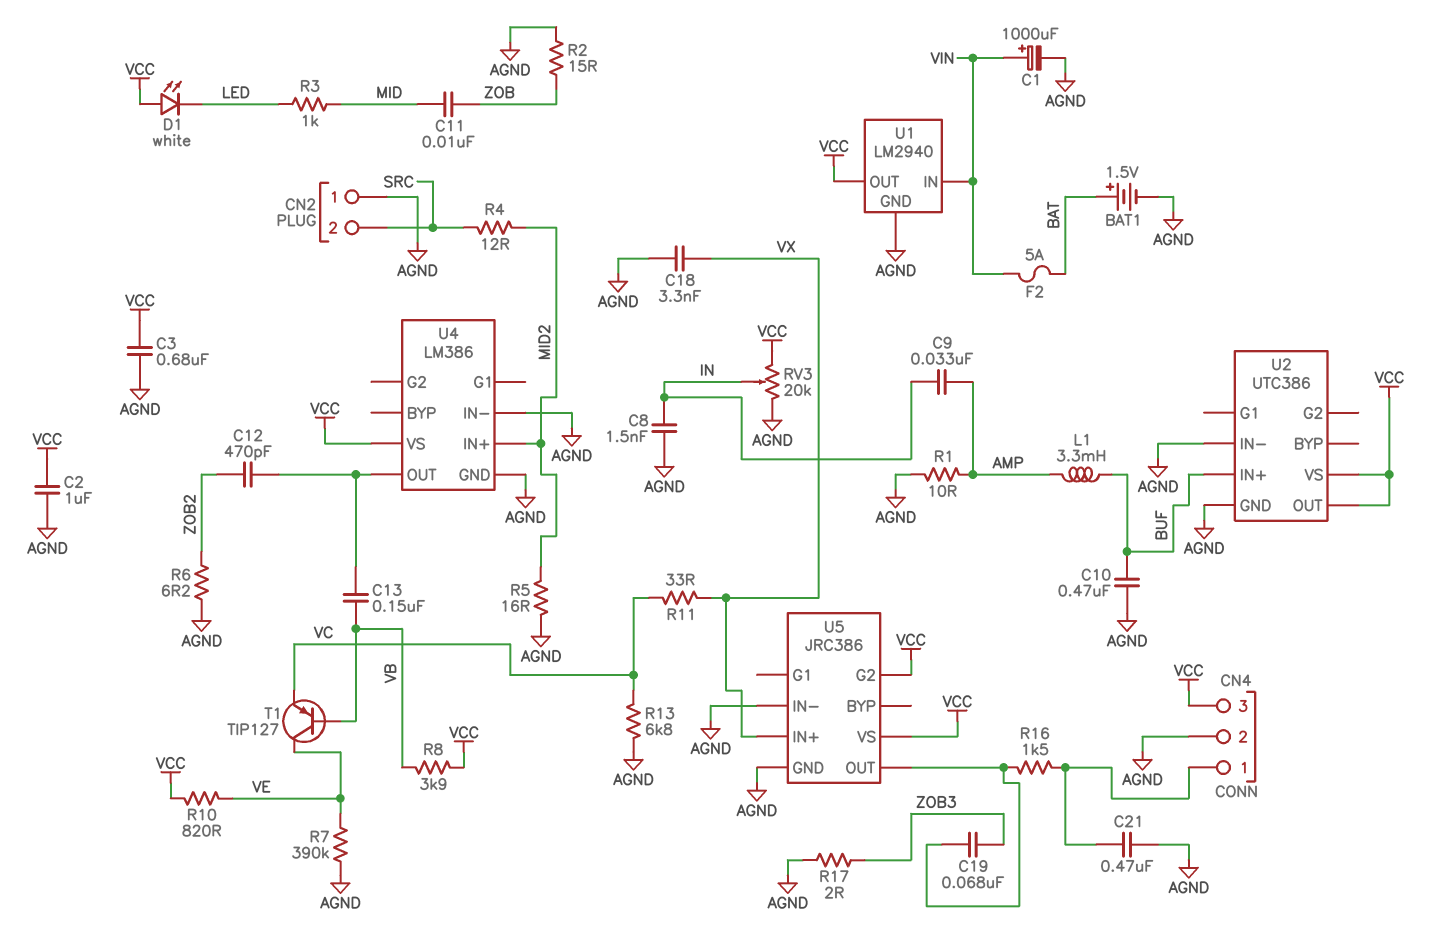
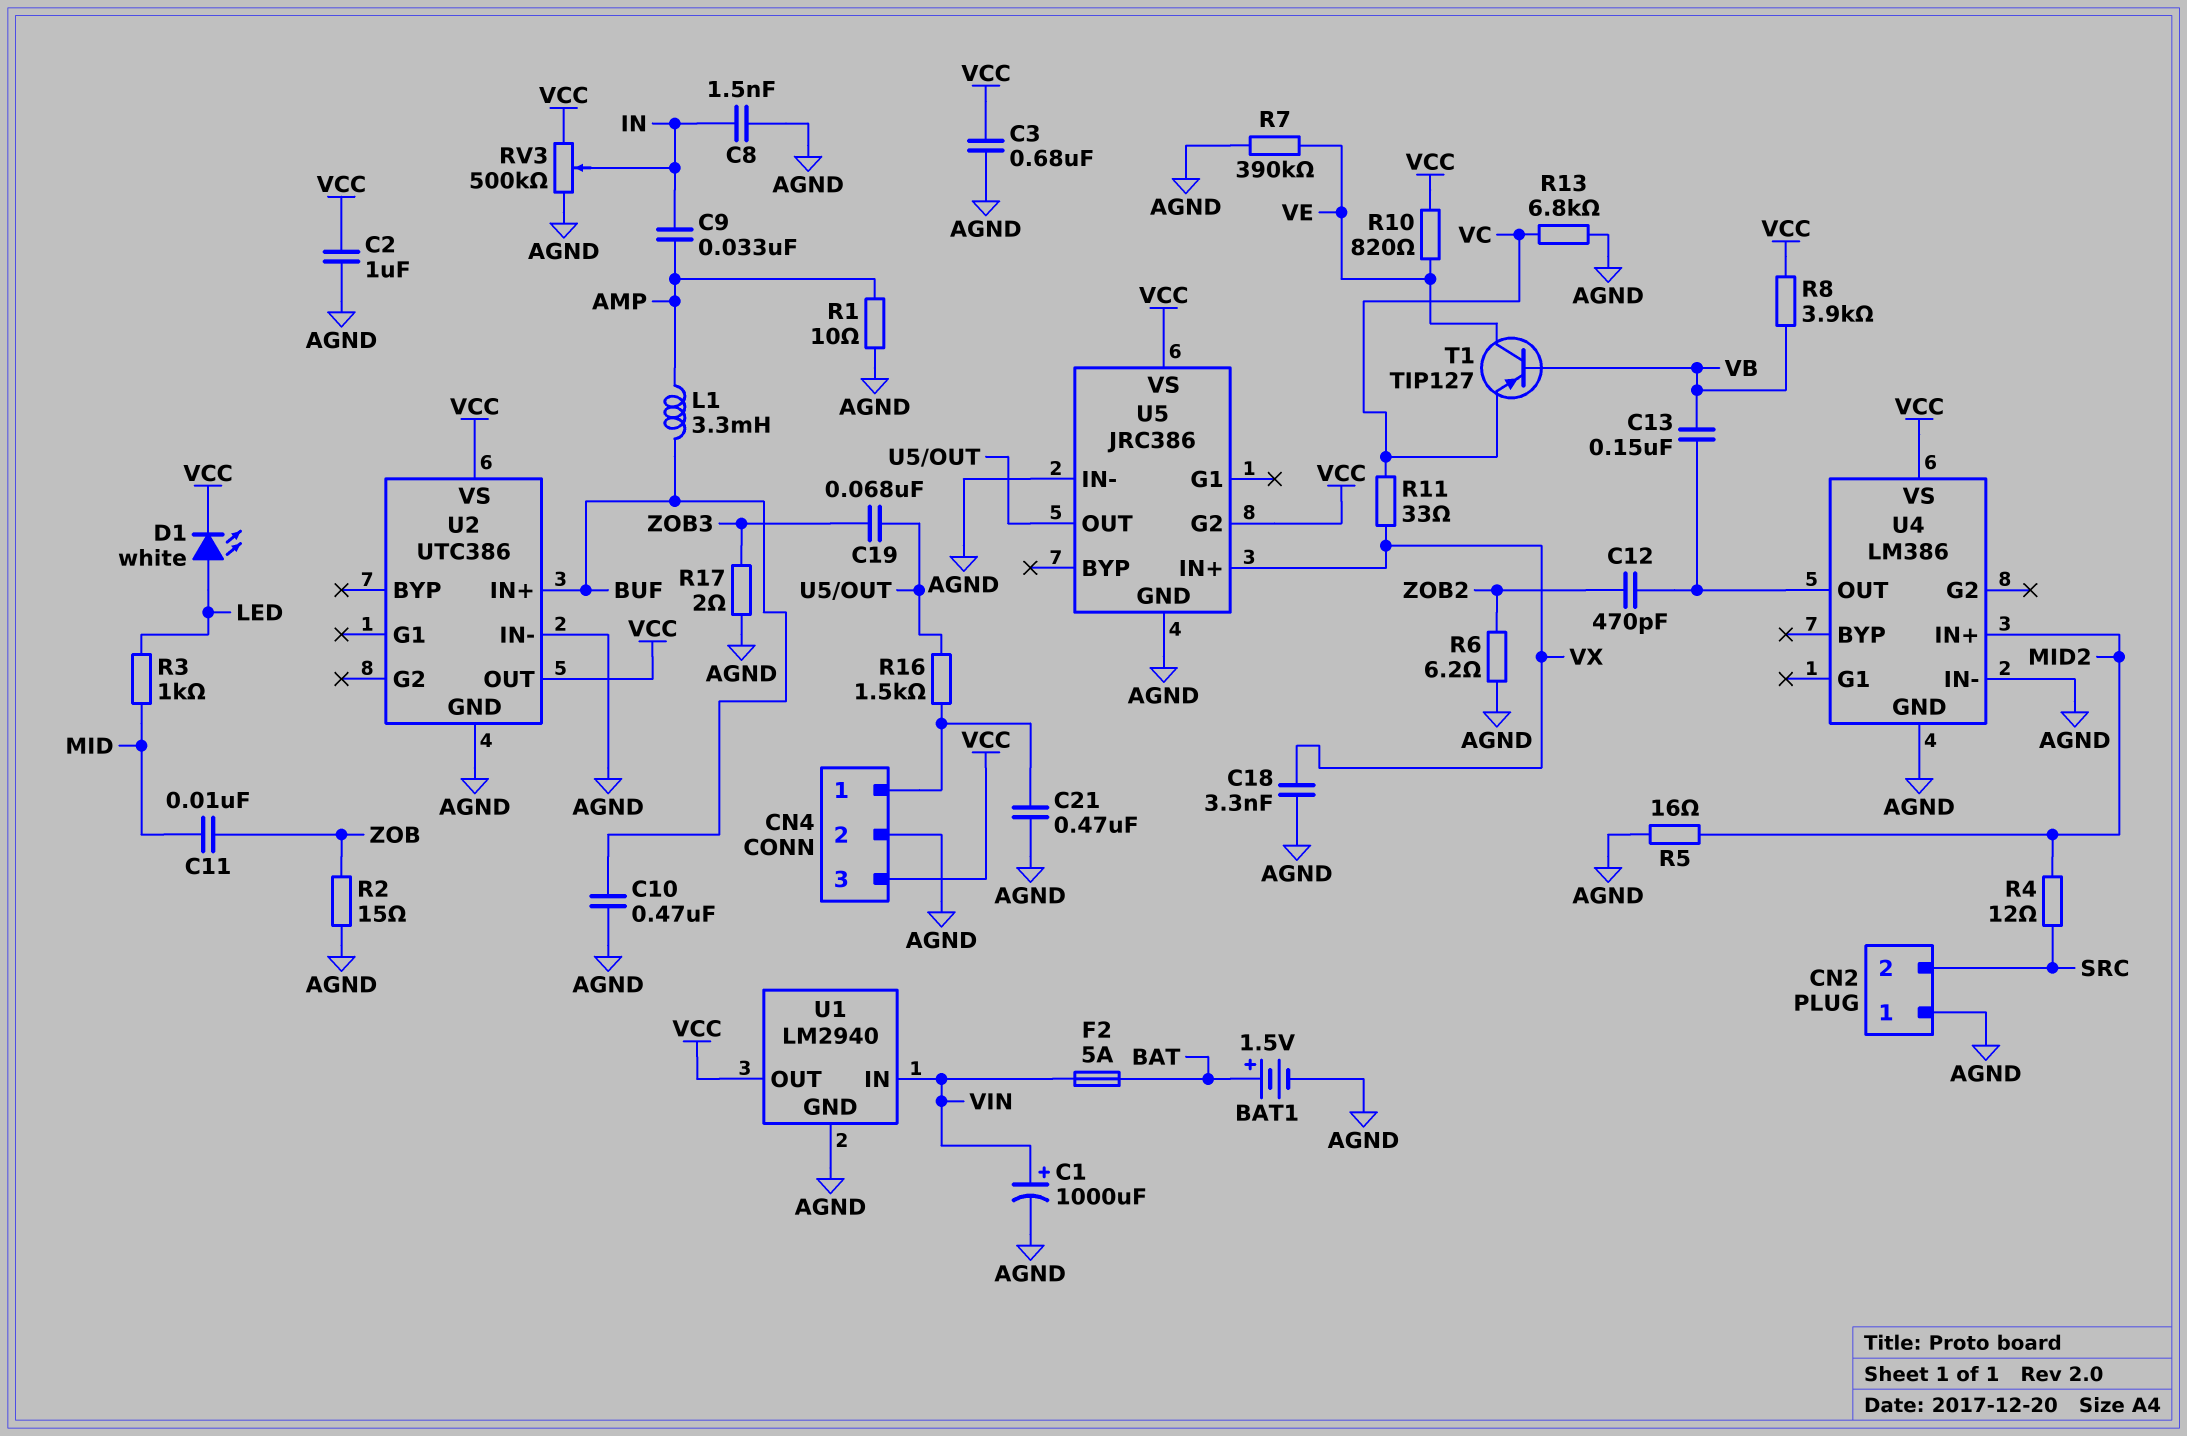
D1: LED white (A VCC, K LED) -> LED white (A LED, K VCC)
RV3: 20k (AGND, VCC, wiper IN) -> 500k (AGND, VCC, wiper IN)

